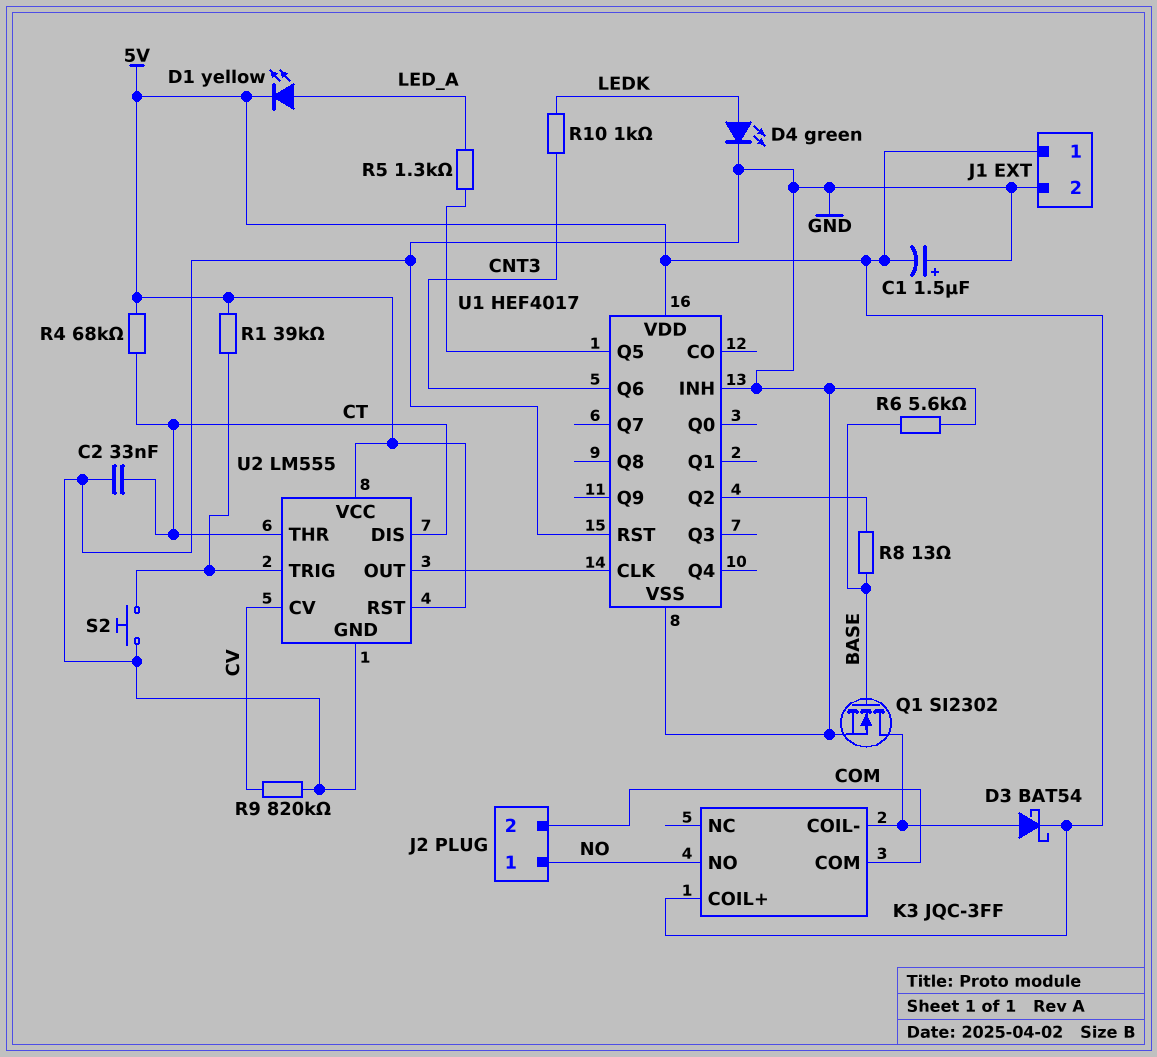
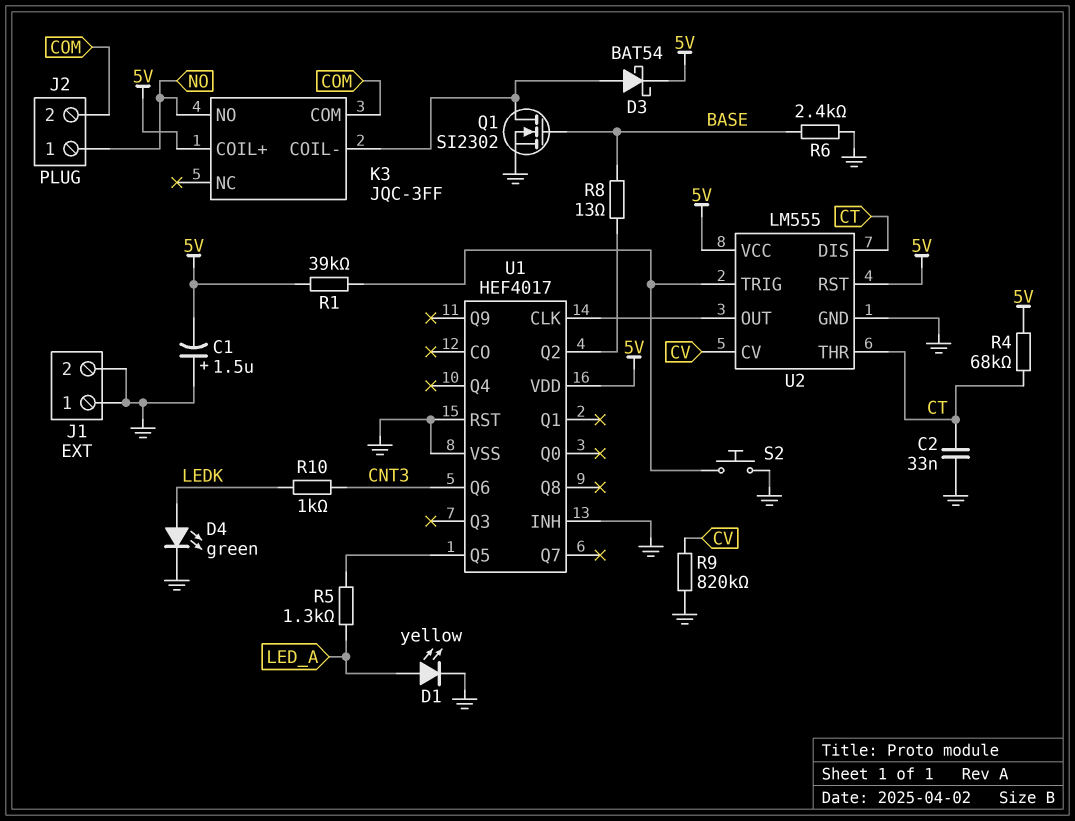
D1: LED yellow (A LED_A, K 5V) -> LED yellow (A LED_A, K GND)
J1 pin 1: 5V -> GND
R6: 5.6k (BASE, GND) -> 2.4k (BASE, GND)

